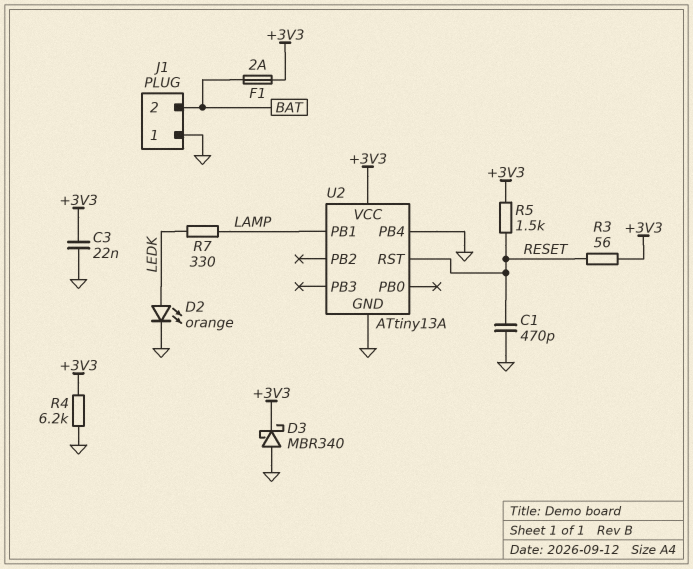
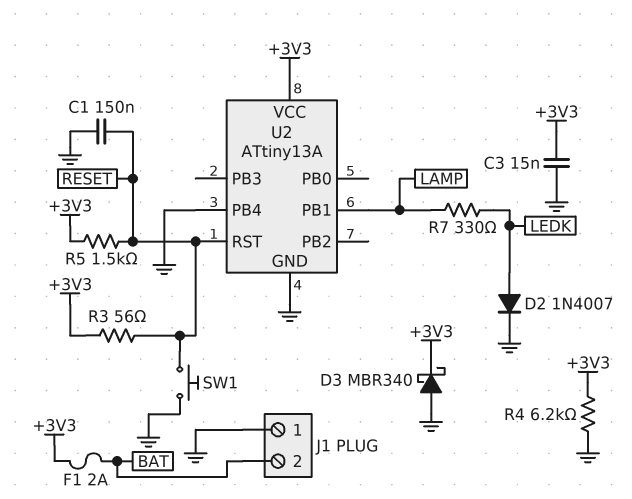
C1: 470pF (GND, RESET) -> 150nF (GND, RESET)
C3: 22nF (+3V3, GND) -> 15nF (+3V3, GND)
D2: LED orange (A LEDK, K GND) -> diode 1N4007 (A LEDK, K GND)
SW1: none -> button (GND, RESET)

